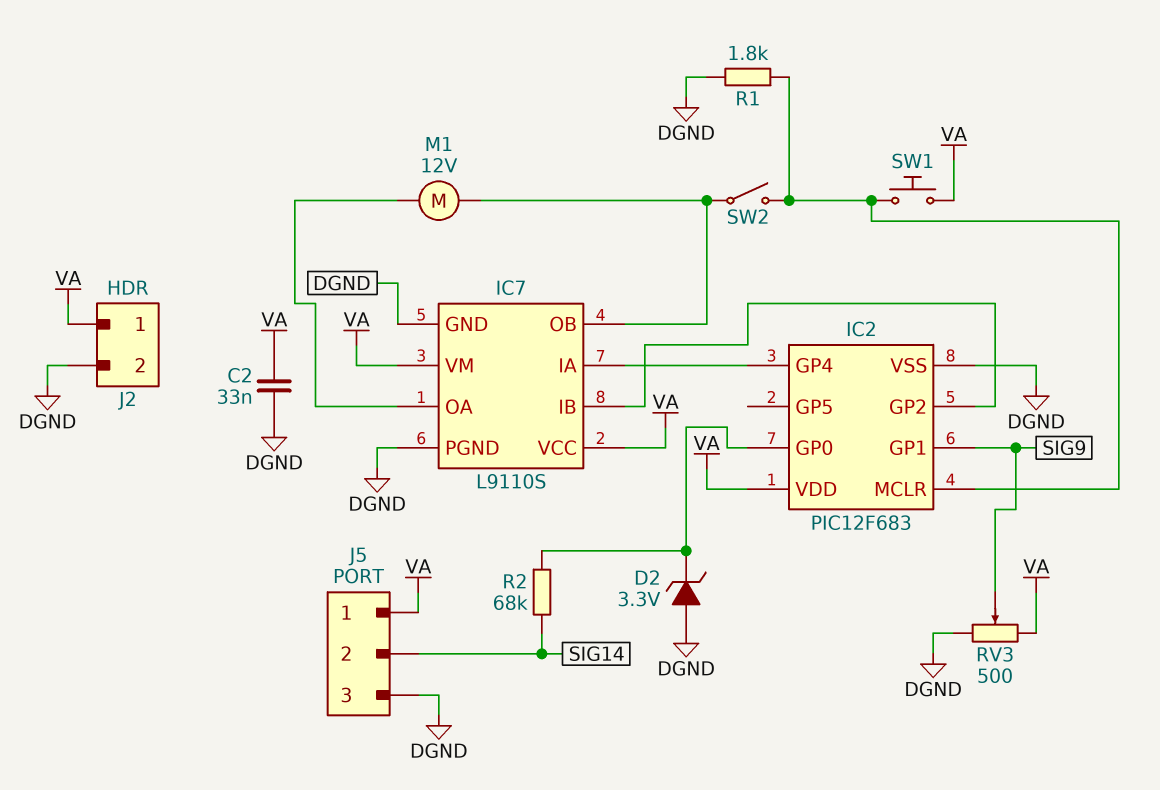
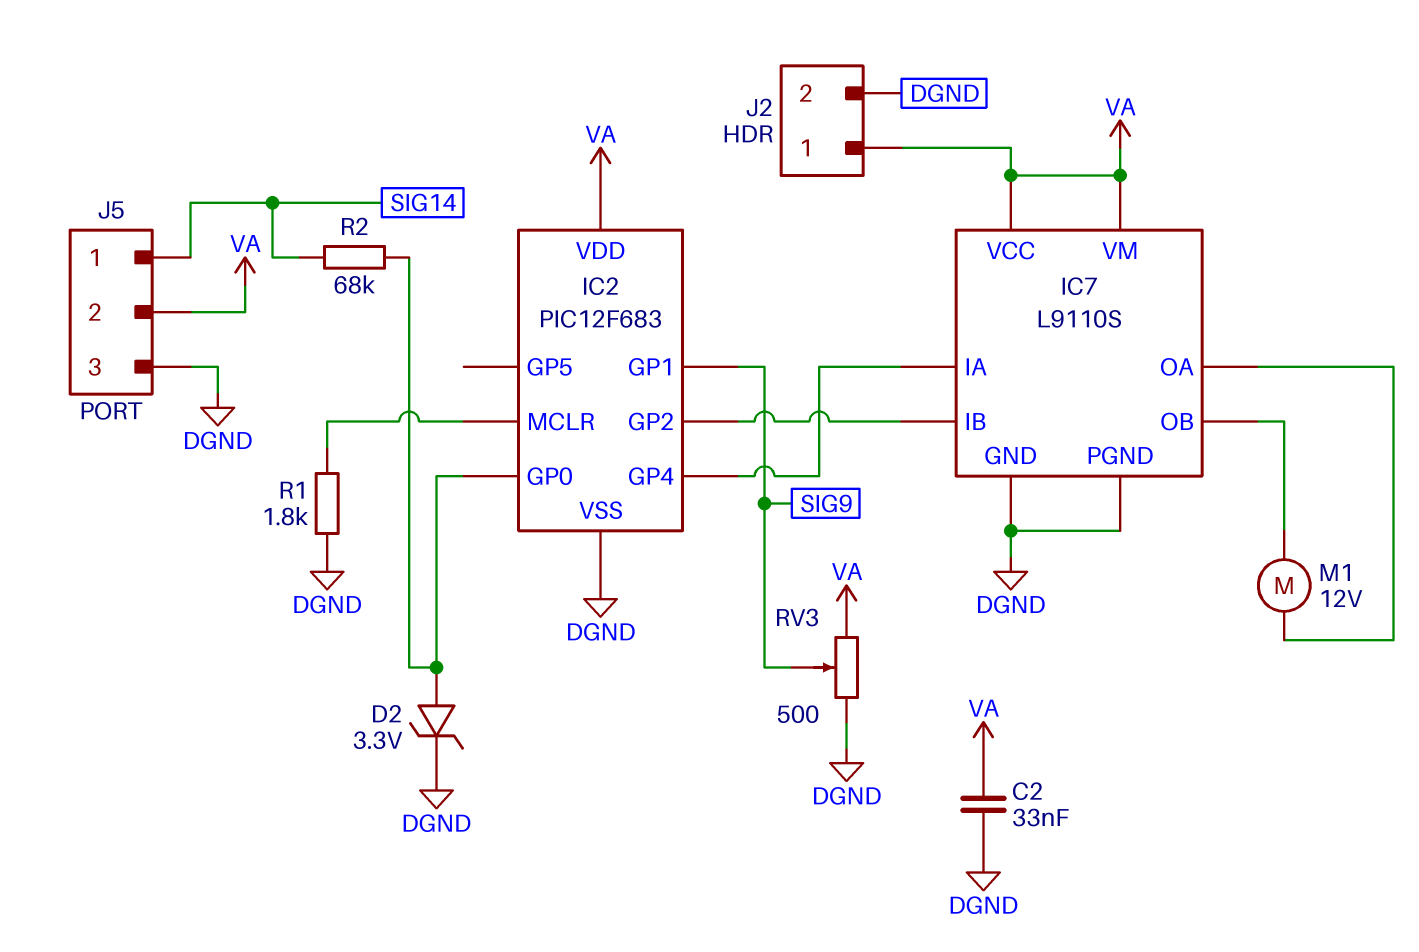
D2: zener 3.3V (A DGND, K IC2/GP0) -> zener 3.3V (A IC2/GP0, K DGND)
J5 pin 1: VA -> SIG14
J5 pin 2: SIG14 -> VA
SW1: button (IC2/MCLR, VA) -> none
SW2: switch (IC2/MCLR, IC7/OB) -> none

